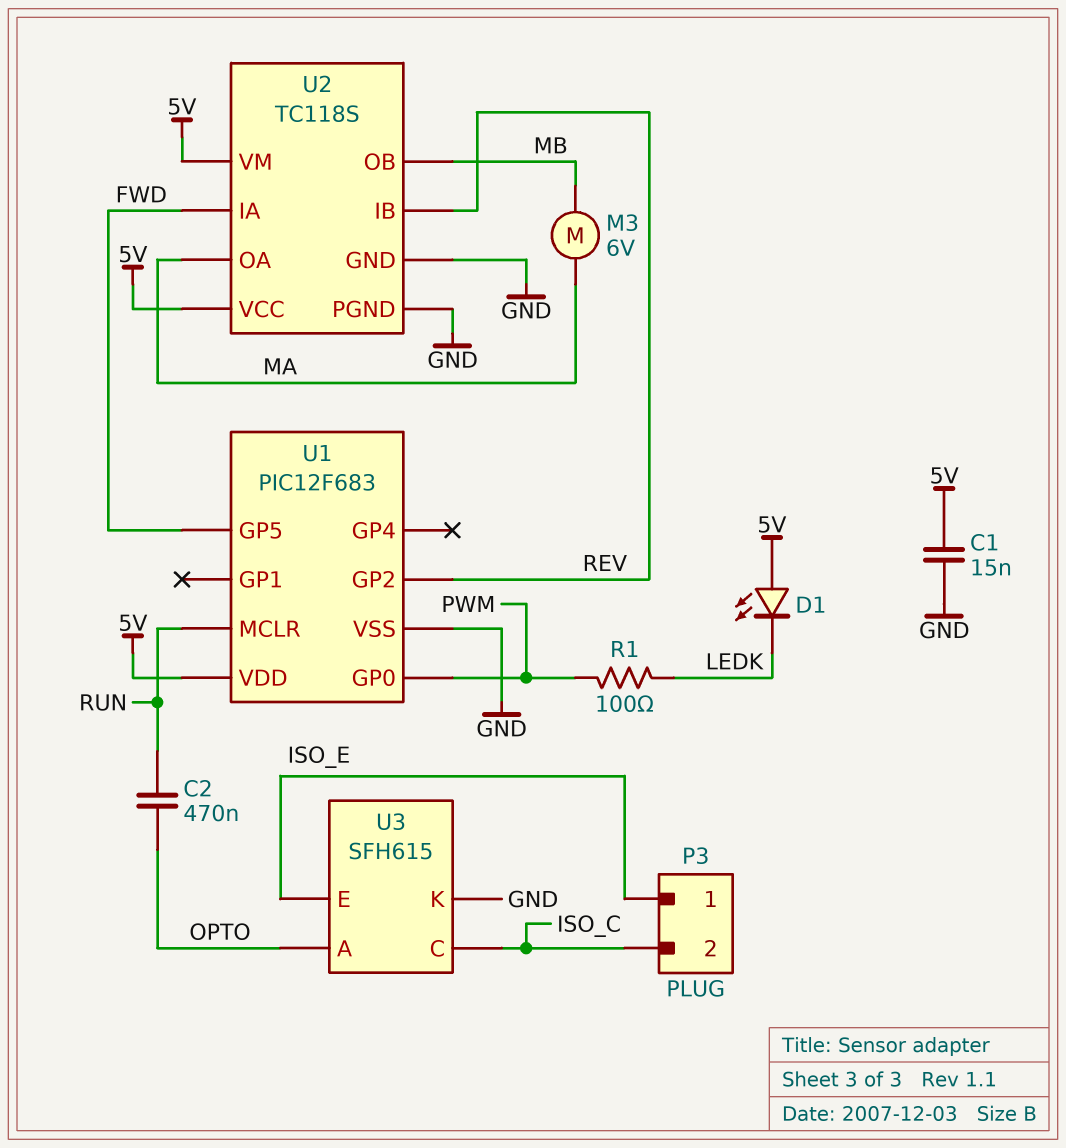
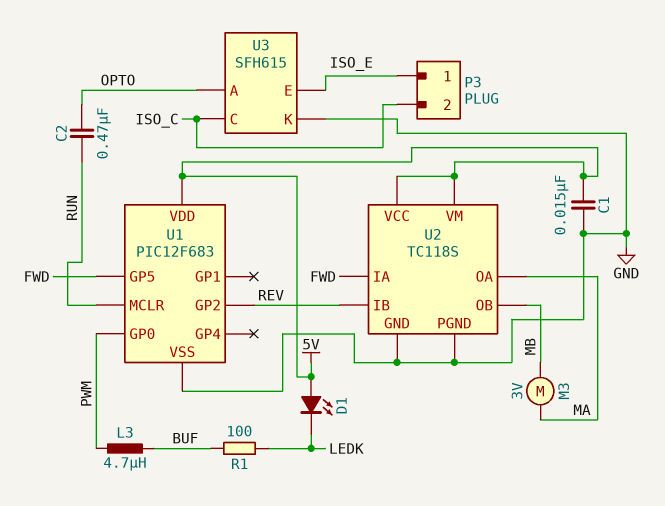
L3: none -> 4.7uH (BUF, PWM)
M3: motor 6V (MA, MB) -> motor 3V (MA, MB)
R1: 100 (LEDK, PWM) -> 100 (BUF, LEDK)

